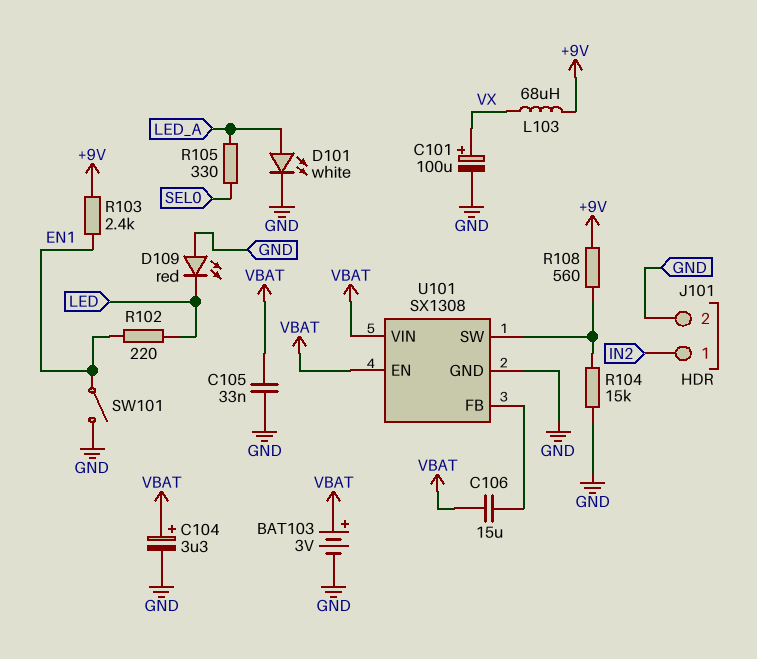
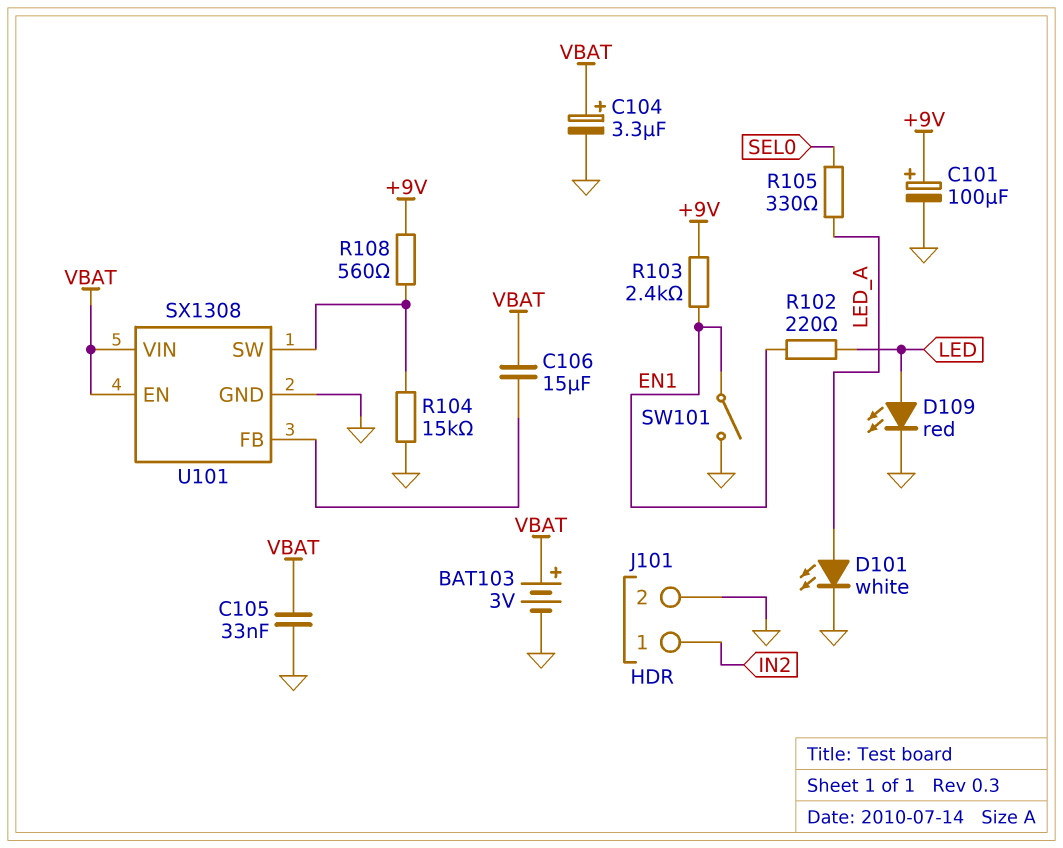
C101: 100uF (plus VX, minus GND) -> 100uF (plus +9V, minus GND)
D109: LED red (A GND, K LED) -> LED red (A LED, K GND)
L103: 68uH (+9V, VX) -> none

